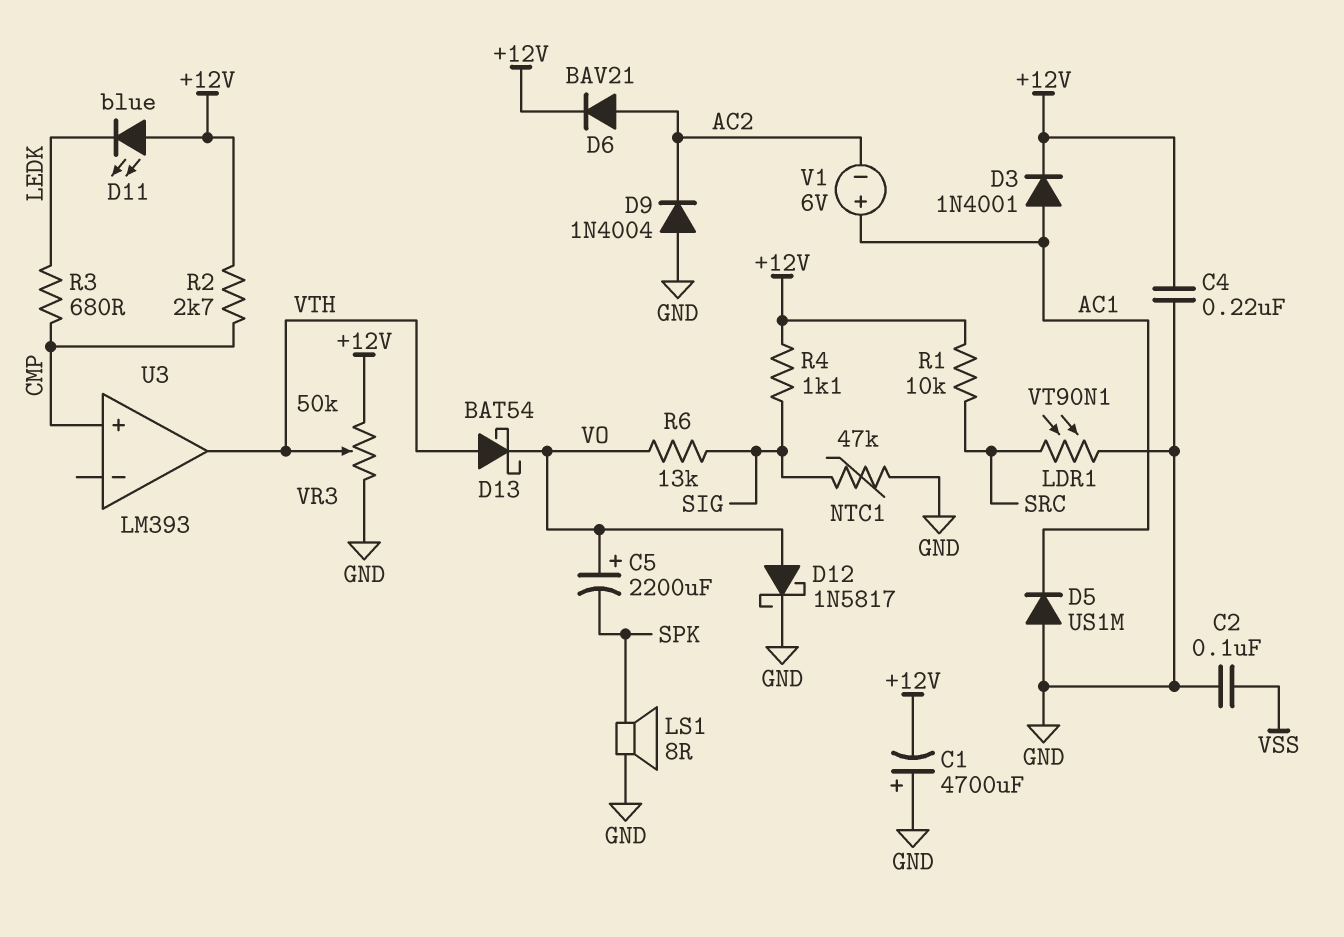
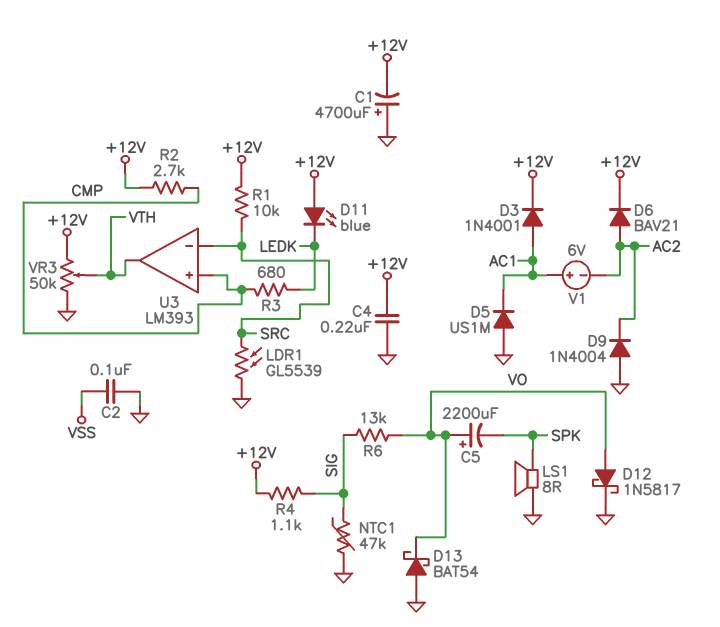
D13: schottky BAT54 (A VTH, K VO) -> schottky BAT54 (A GND, K VO)
LDR1: VT90N1 (GND, SRC) -> GL5539 (GND, SRC)
U3 pin in-: none -> SRC

